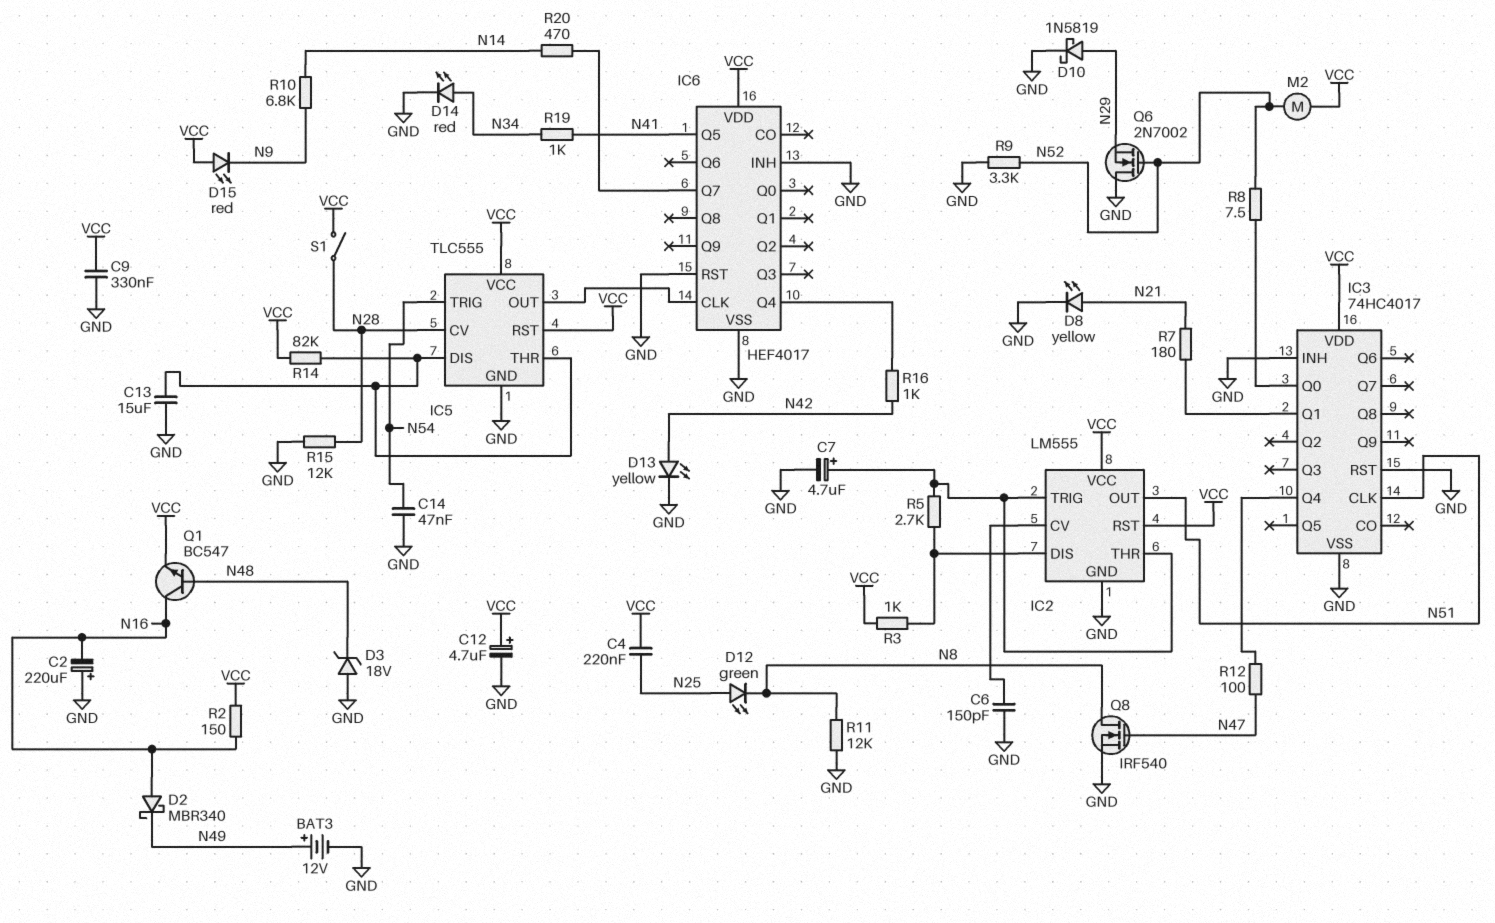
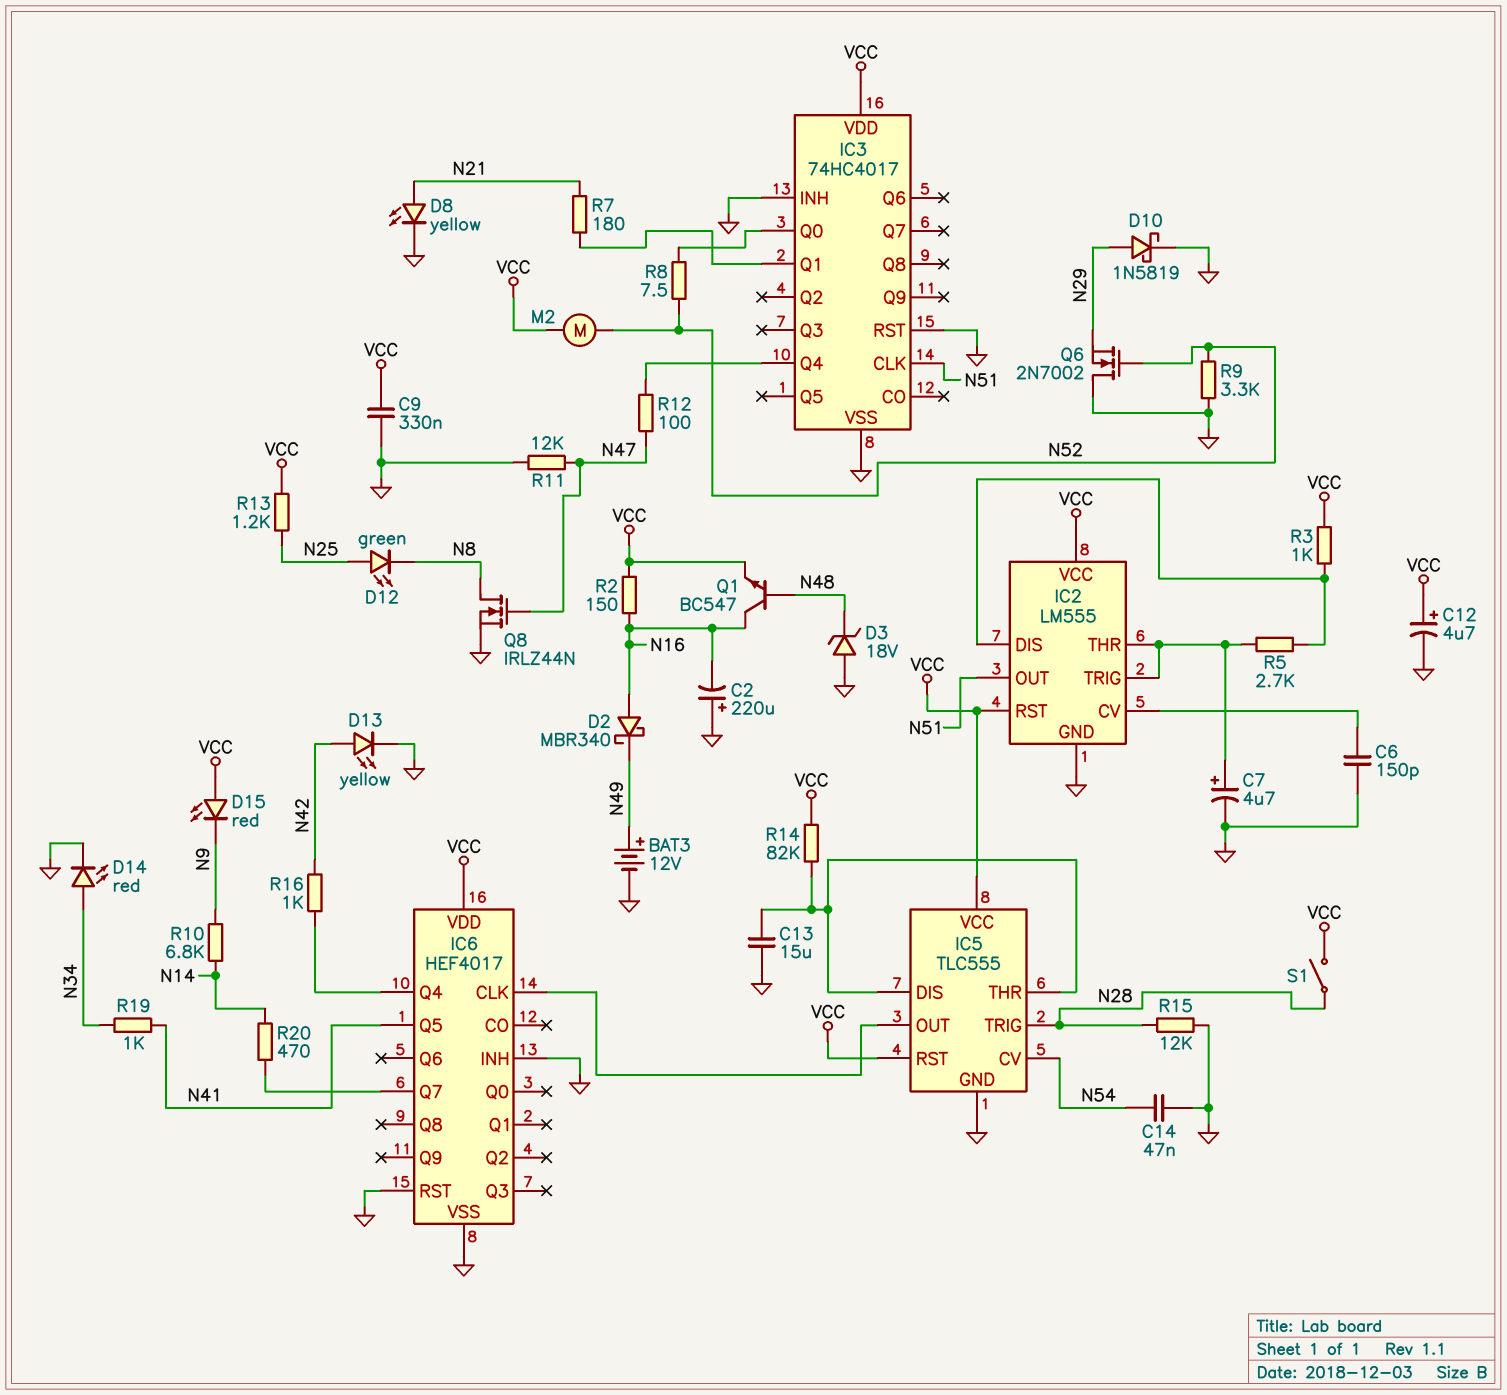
C4: 220nF (N25, VCC) -> none
IC5 pin CV: N28 -> N54
IC5 pin TRIG: N54 -> N28
Q8: NMOS IRF540 (G N47, D N8, S GND) -> NMOS IRLZ44N (G N47, D N8, S GND)
R11: 12k (GND, N8) -> 12k (GND, N47)
R13: none -> 1.2k (N25, VCC)

